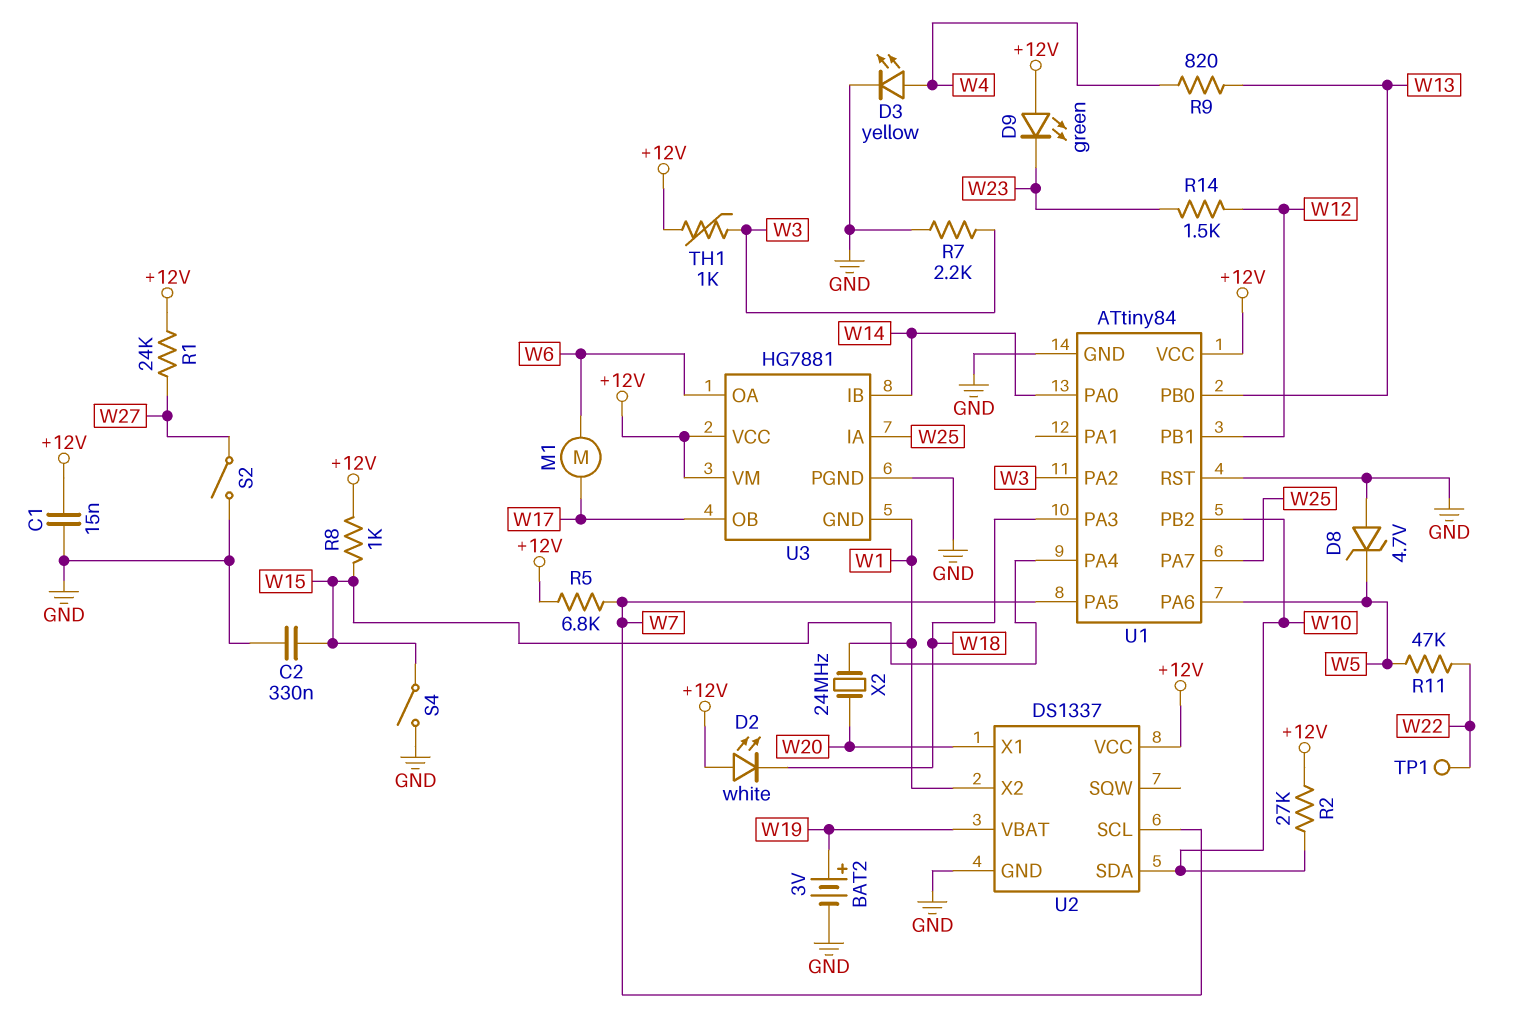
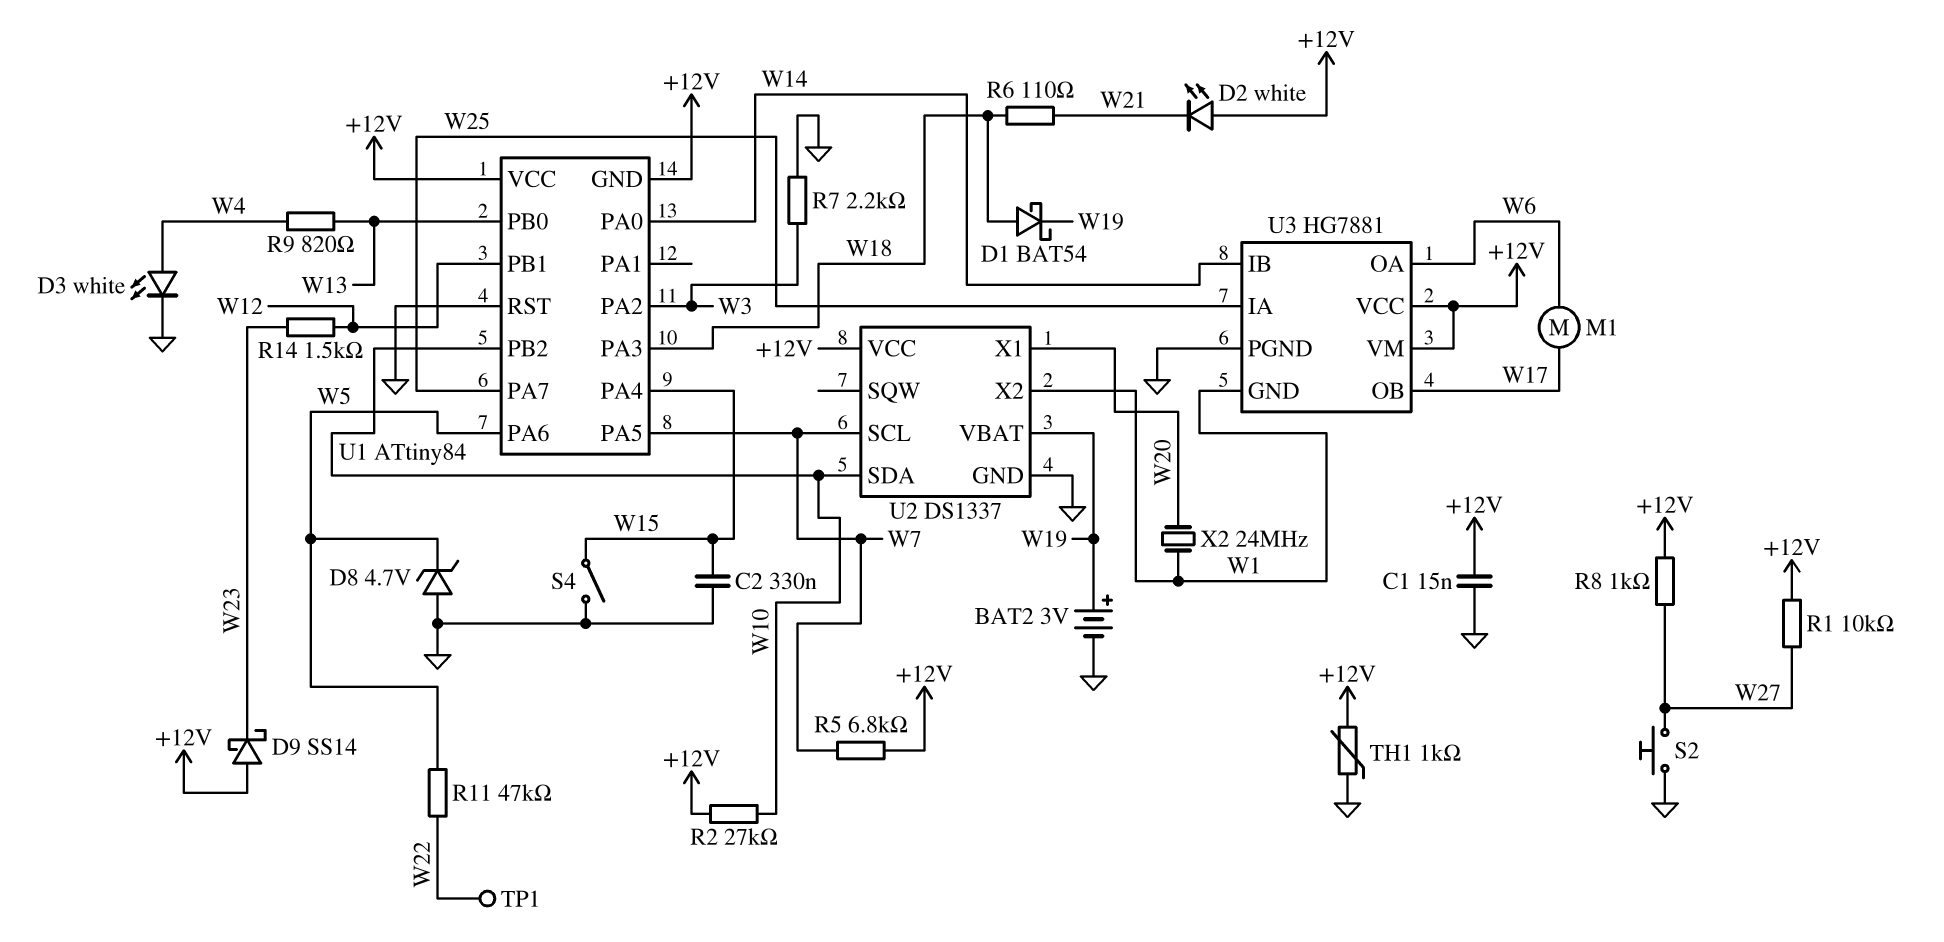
D1: none -> schottky BAT54 (A W18, K W19)
D2: LED white (A +12V, K W18) -> LED white (A +12V, K W21)
D3: LED yellow (A W4, K GND) -> LED white (A W4, K GND)
D9: LED green (A +12V, K W23) -> schottky SS14 (A +12V, K W23)
R1: 24k (+12V, W27) -> 10k (+12V, W27)
R6: none -> 110 (W18, W21)
R8: 1k (+12V, W15) -> 1k (+12V, W27)
S2: switch (GND, W27) -> button (GND, W27)
TH1: 1k (+12V, W3) -> 1k (+12V, GND)
U1 pin GND: GND -> +12V

